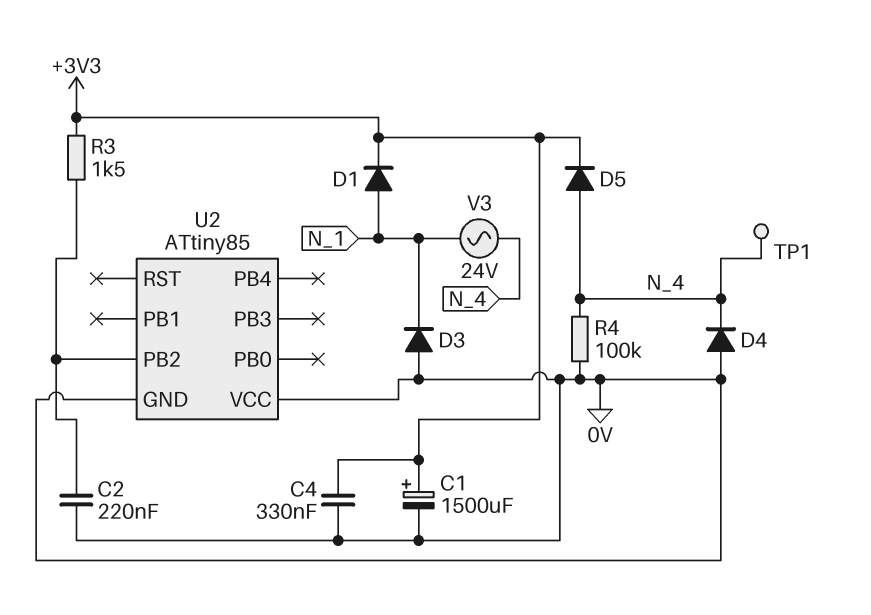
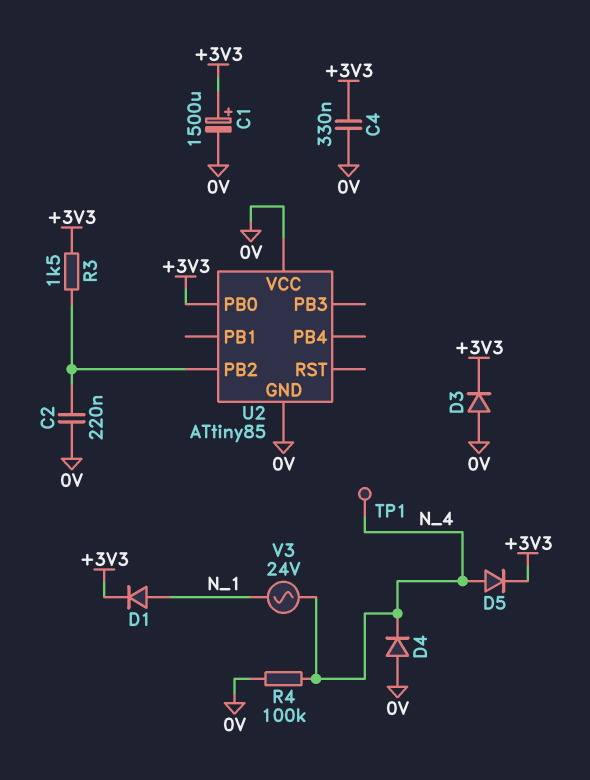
D3: diode (A 0V, K N_1) -> diode (A 0V, K +3V3)
U2 pin PB0: none -> +3V3

